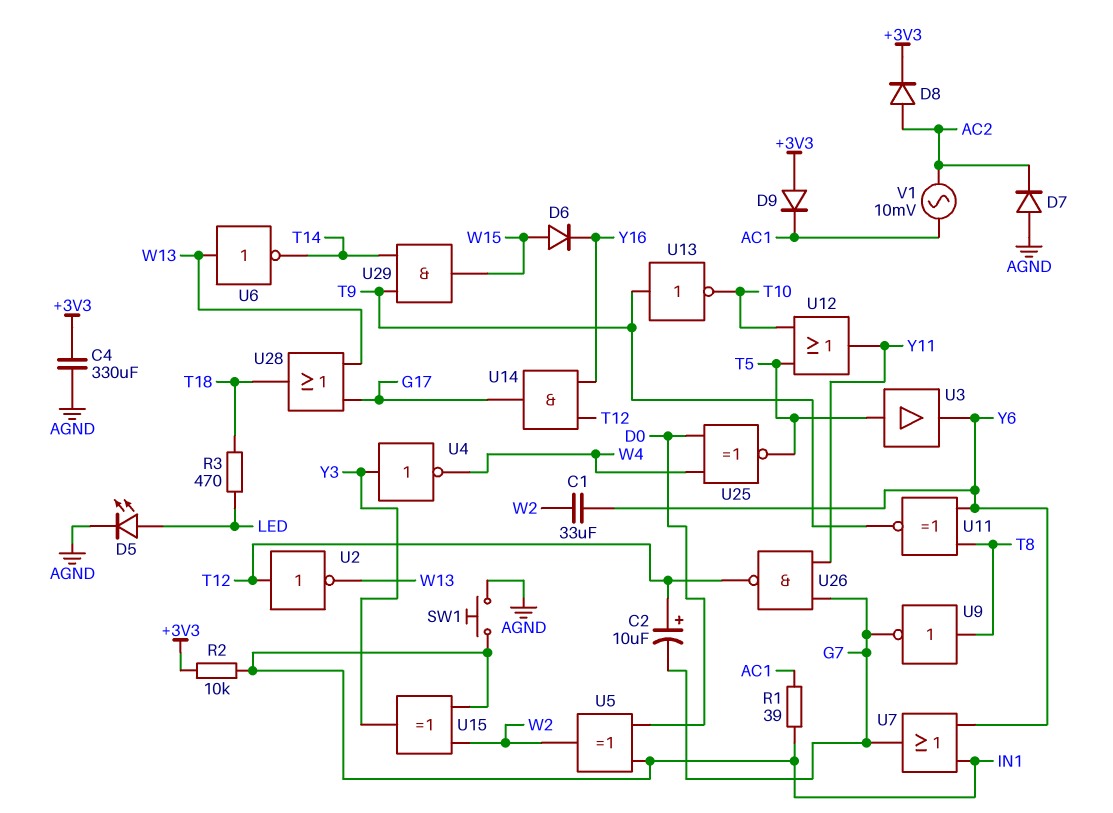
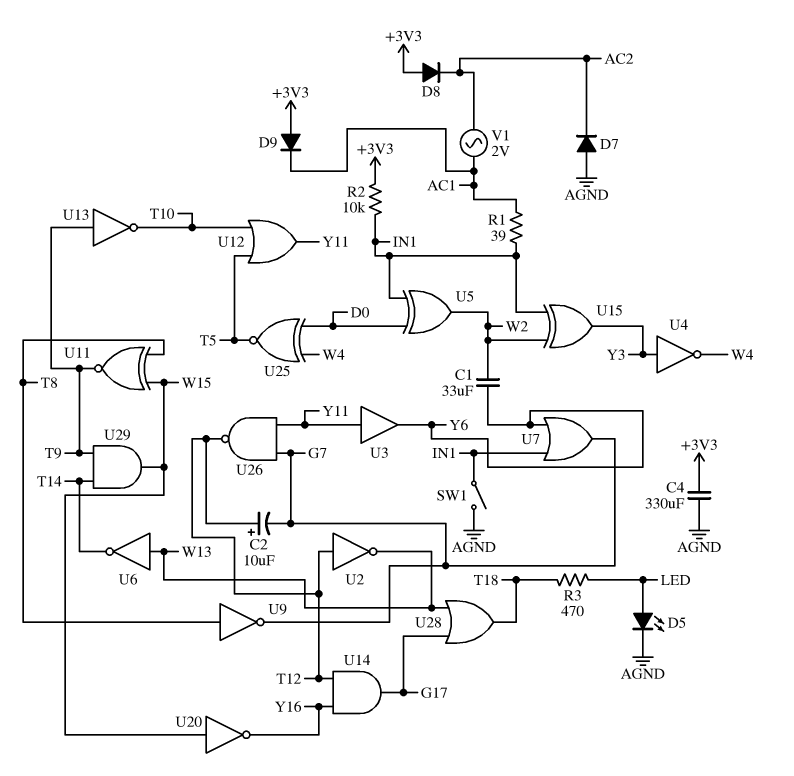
D6: diode (A W15, K Y16) -> none
D8: diode (A AC2, K +3V3) -> diode (A +3V3, K AC2)
SW1: button (AGND, IN1) -> switch (AGND, IN1)
U3: buffer (in T5, out Y6) -> buffer (in Y11, out Y6)
U11: XNOR (in T8, in Y6, out T9) -> XNOR (in T8, in W15, out T9)
U20: none -> NOT (in W15, out Y16)
V1: AC 10mV (AC1, AC2) -> AC 2V (AC1, AC2)

